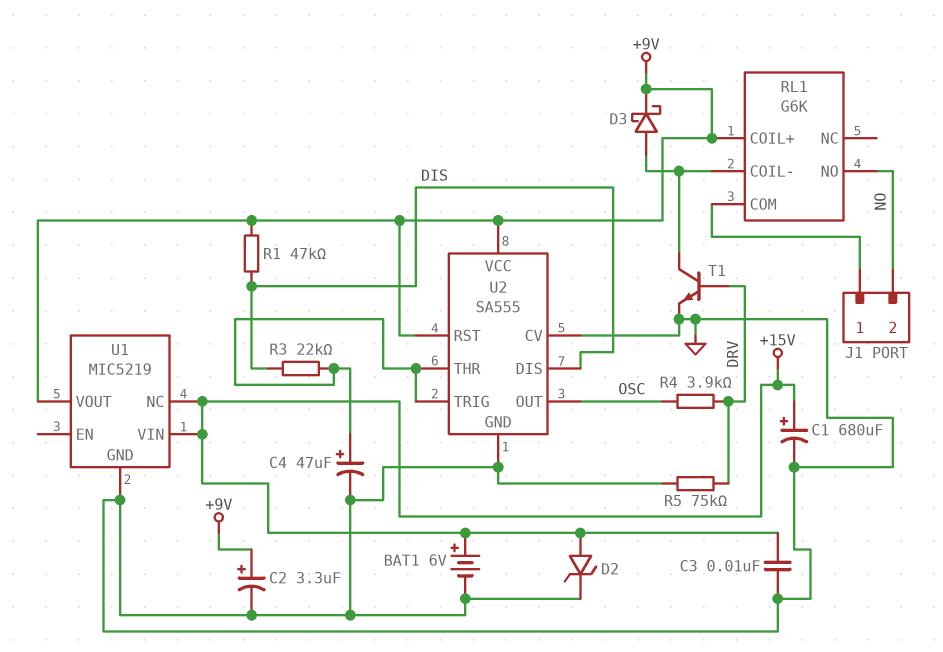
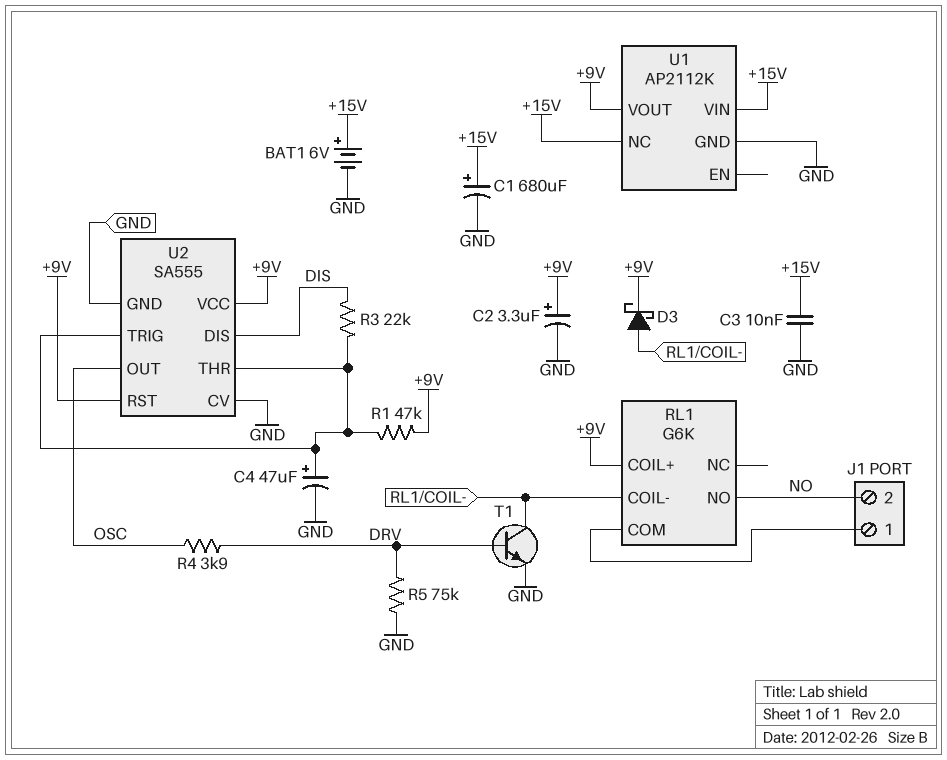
D2: zener (A +15V, K GND) -> none
R1: 47k (+9V, DIS) -> 47k (+9V, U2/THR)
U1: MIC5219 -> AP2112K

